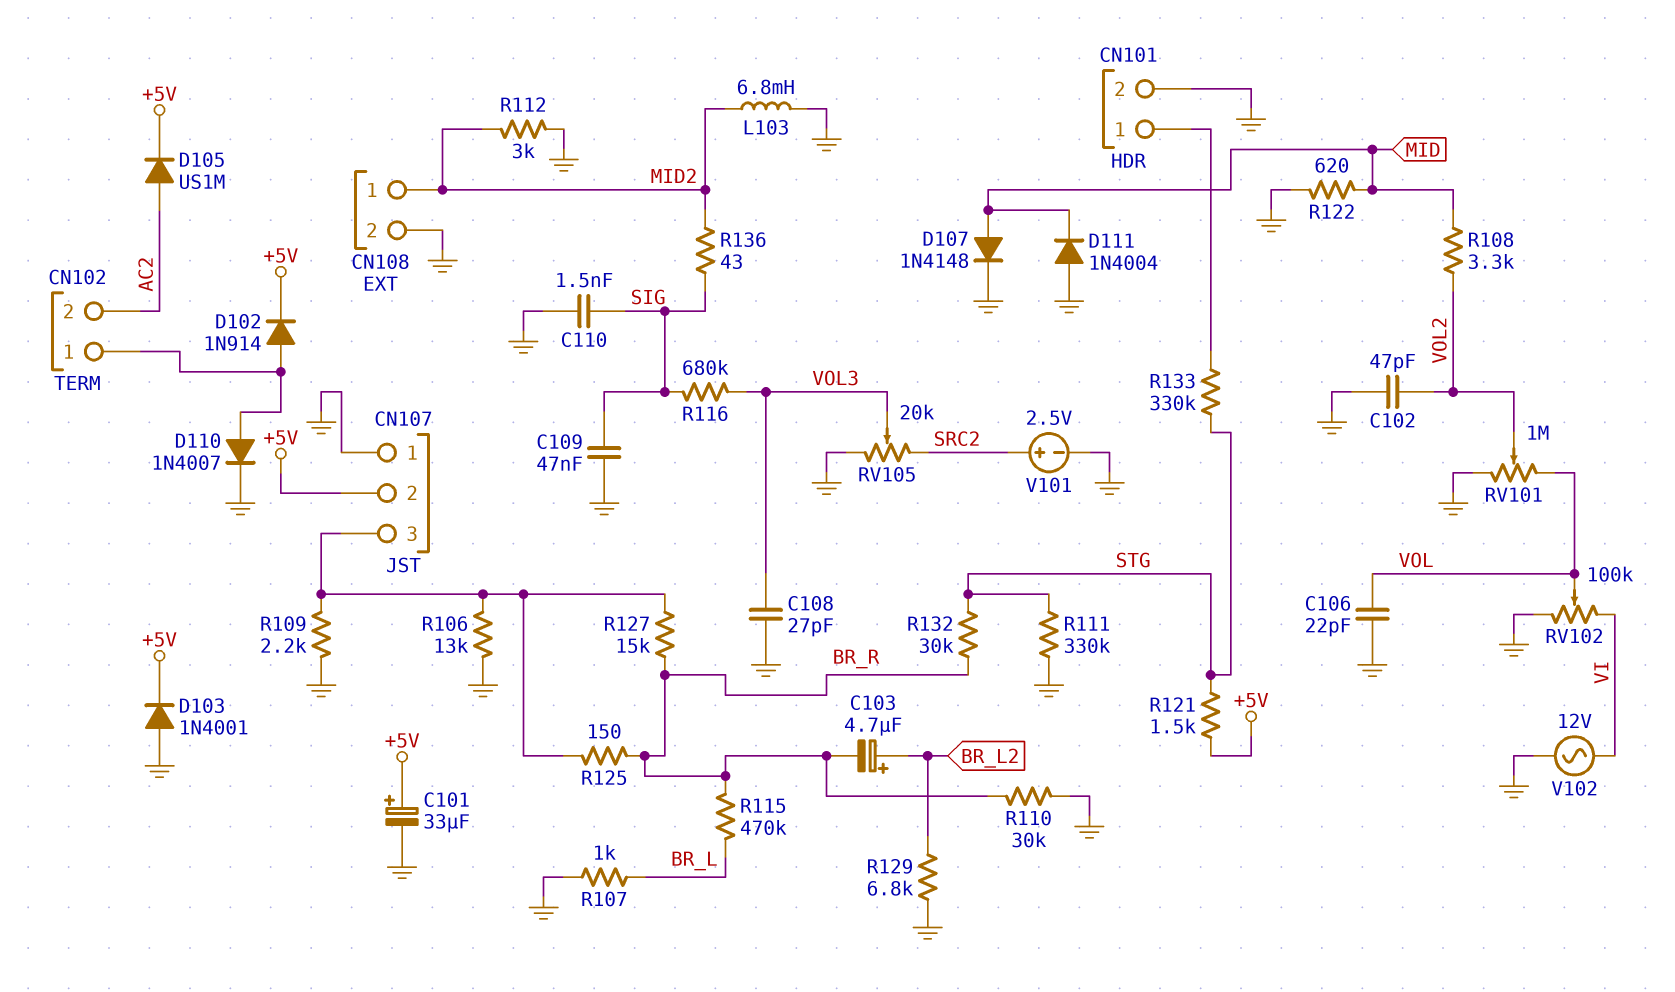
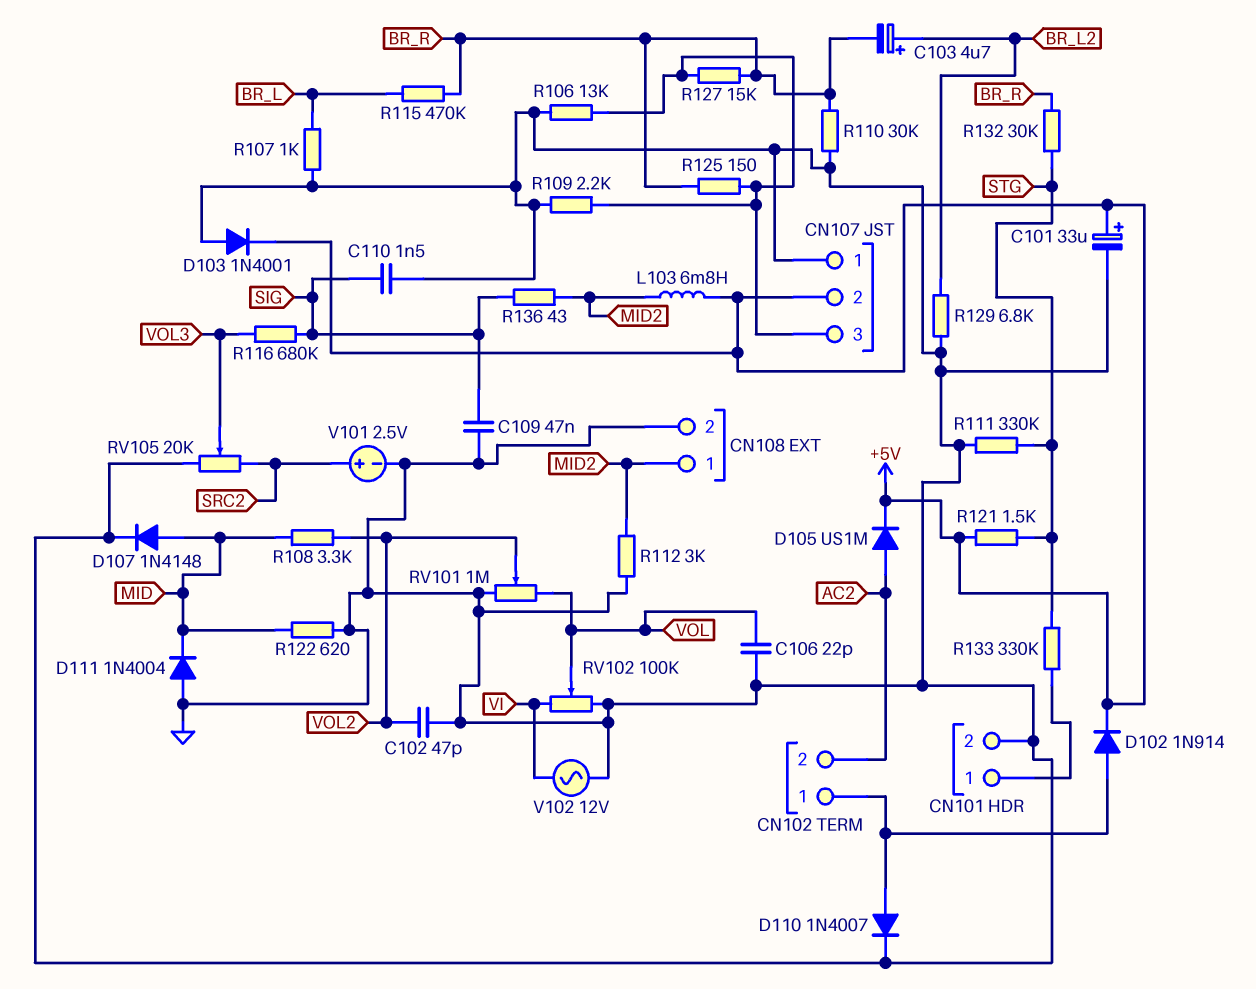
C108: 27pF (GND, VOL3) -> none
L103: 6.8mH (GND, MID2) -> 6.8mH (+5V, MID2)

